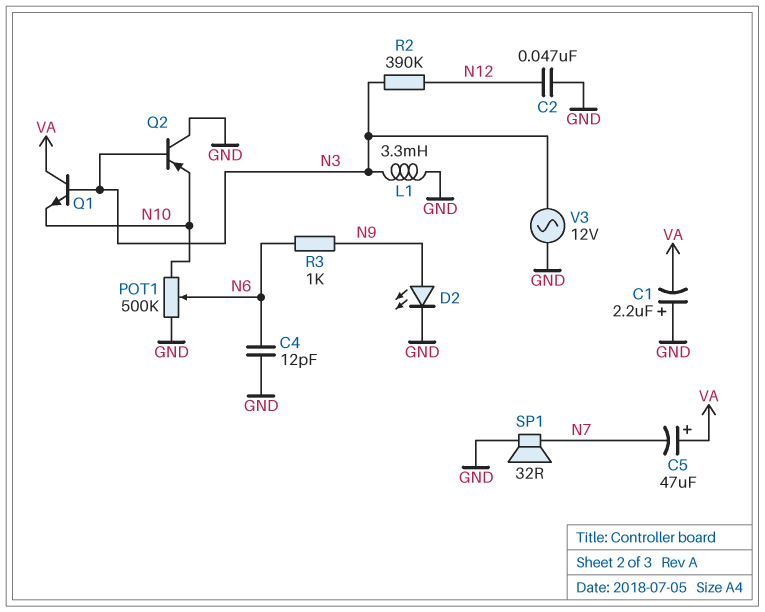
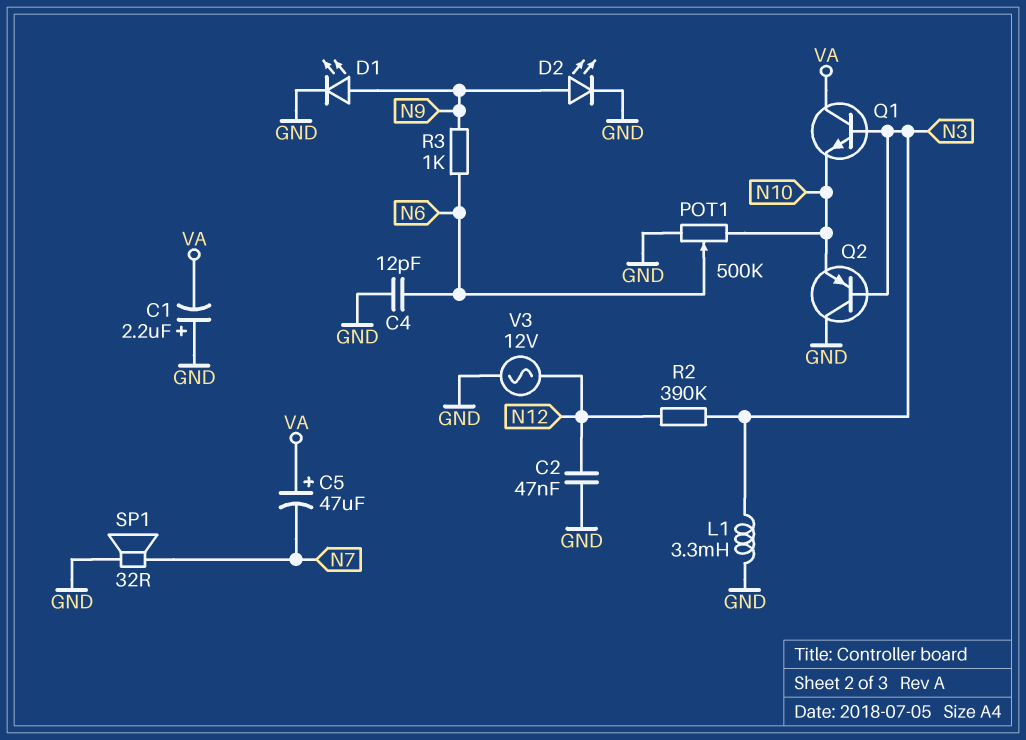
D1: none -> LED (A N9, K GND)
V3: AC 12V (GND, N3) -> AC 12V (GND, N12)

